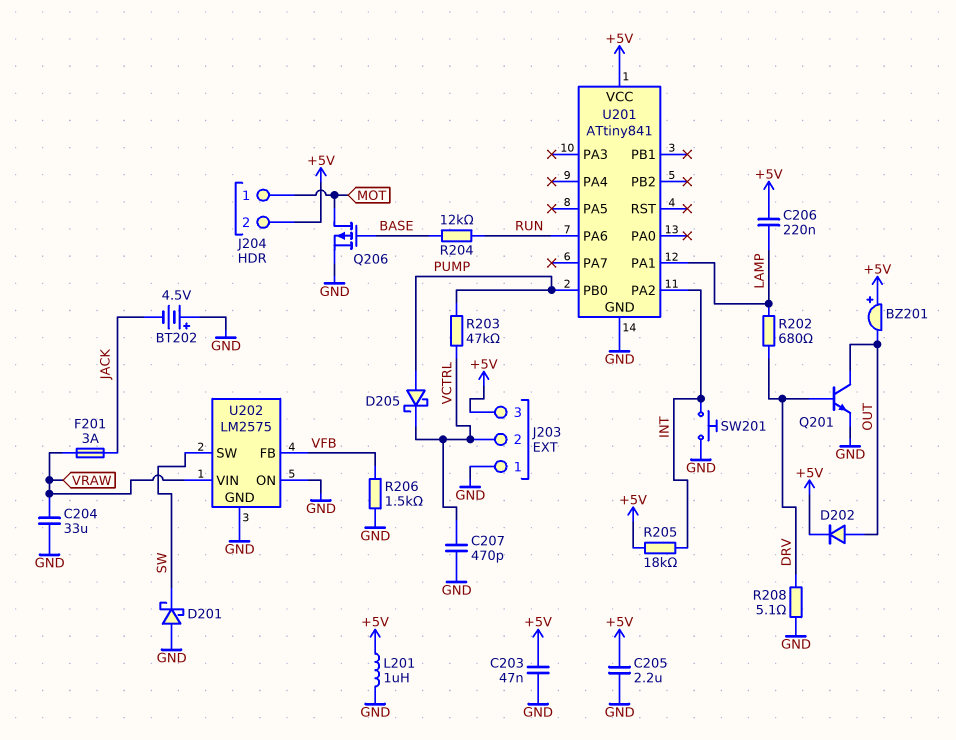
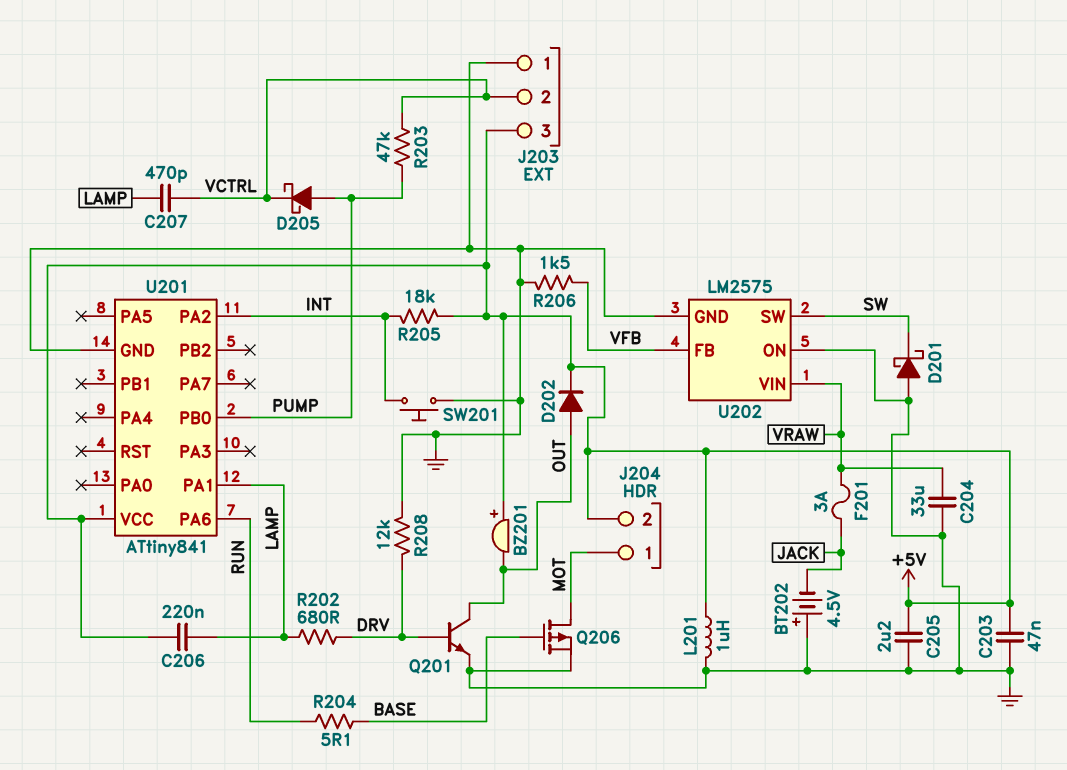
C207: 470pF (GND, VCTRL) -> 470pF (LAMP, VCTRL)
R204: 12k (BASE, RUN) -> 5.1 (BASE, RUN)
R208: 5.1 (DRV, GND) -> 12k (DRV, GND)

